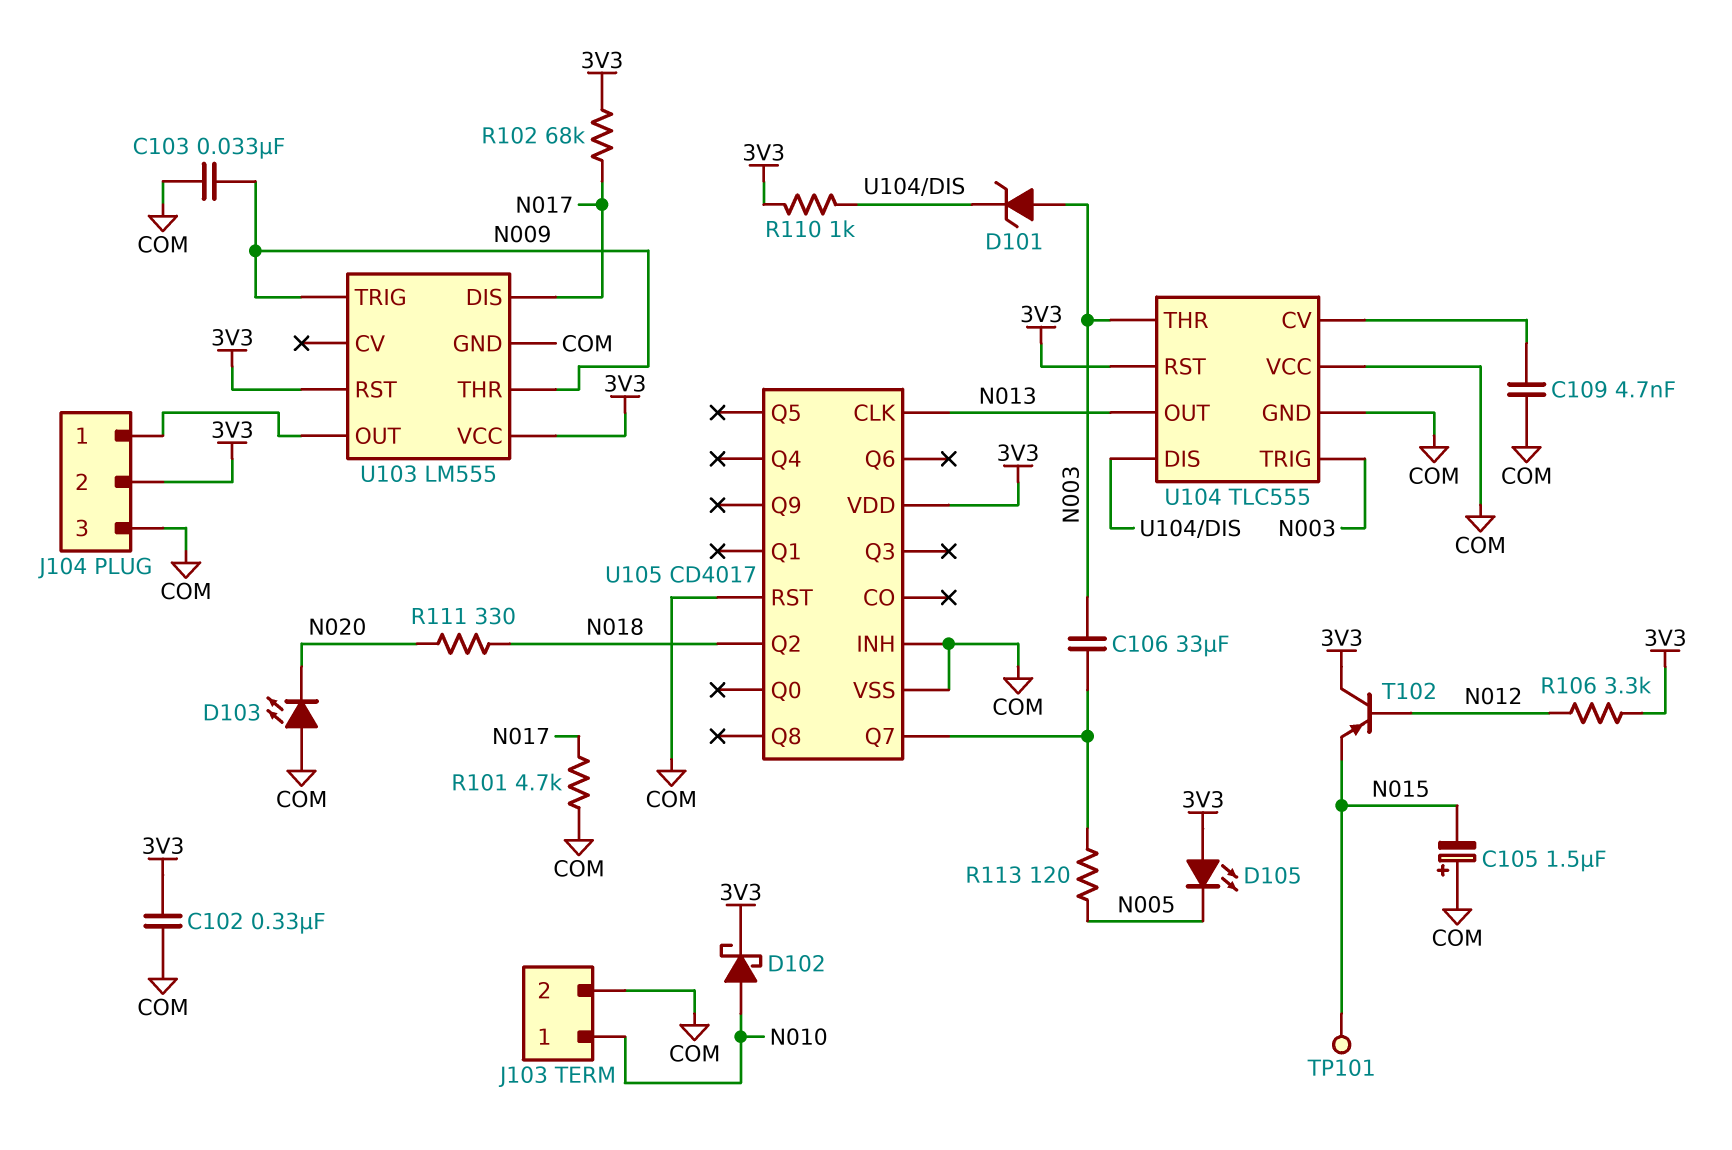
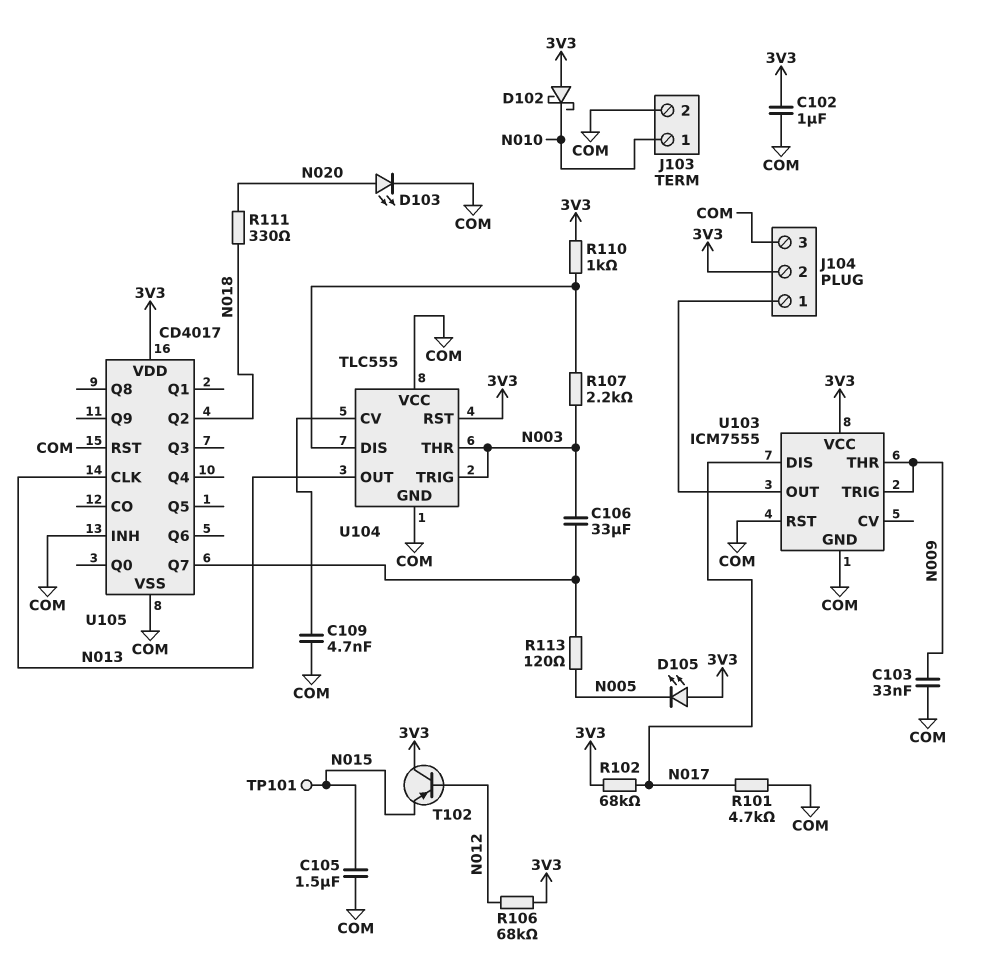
C102: 330nF (3V3, COM) -> 1uF (3V3, COM)
C105: 1.5uF (plus COM, minus N015) -> 1.5uF (COM, N015)
D101: zener (A N003, K U104/DIS) -> none
D102: schottky (A N010, K 3V3) -> schottky (A 3V3, K N010)
D103: LED (A COM, K N020) -> LED (A N020, K COM)
R106: 3.3k (3V3, N012) -> 68k (3V3, N012)
R107: none -> 2.2k (N003, U104/DIS)
U103: LM555 -> ICM7555
U103 pin RST: 3V3 -> COM

